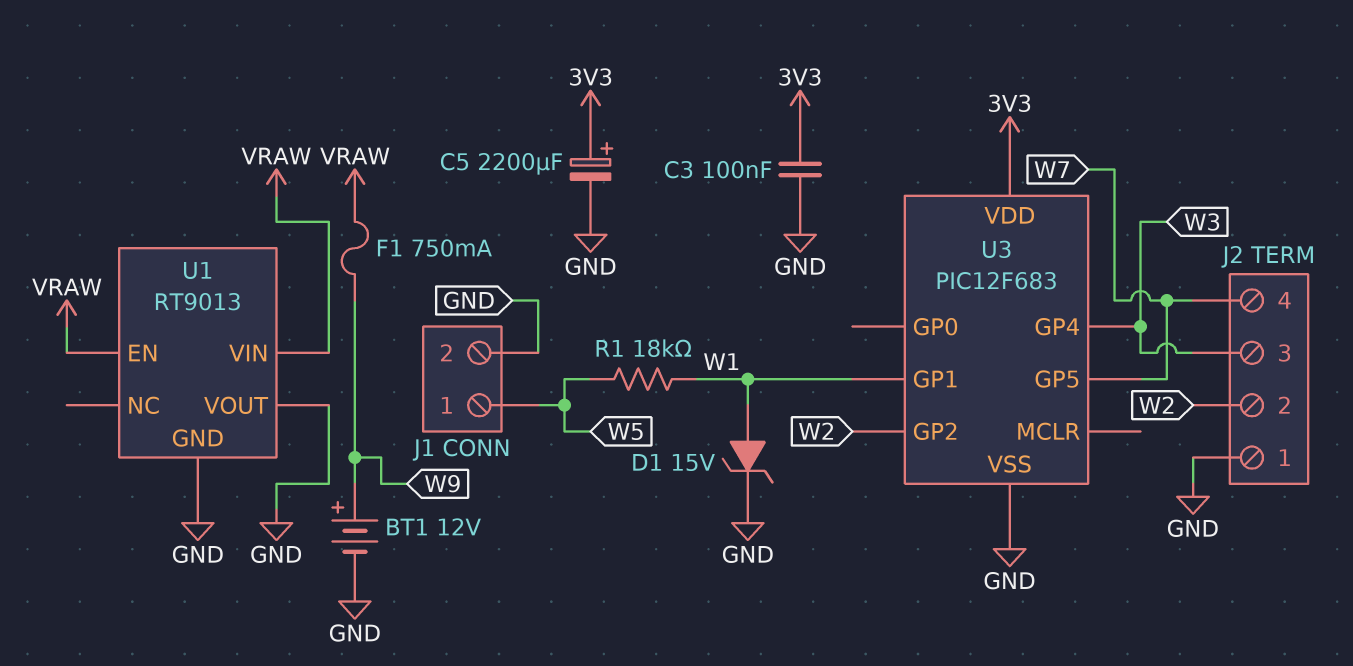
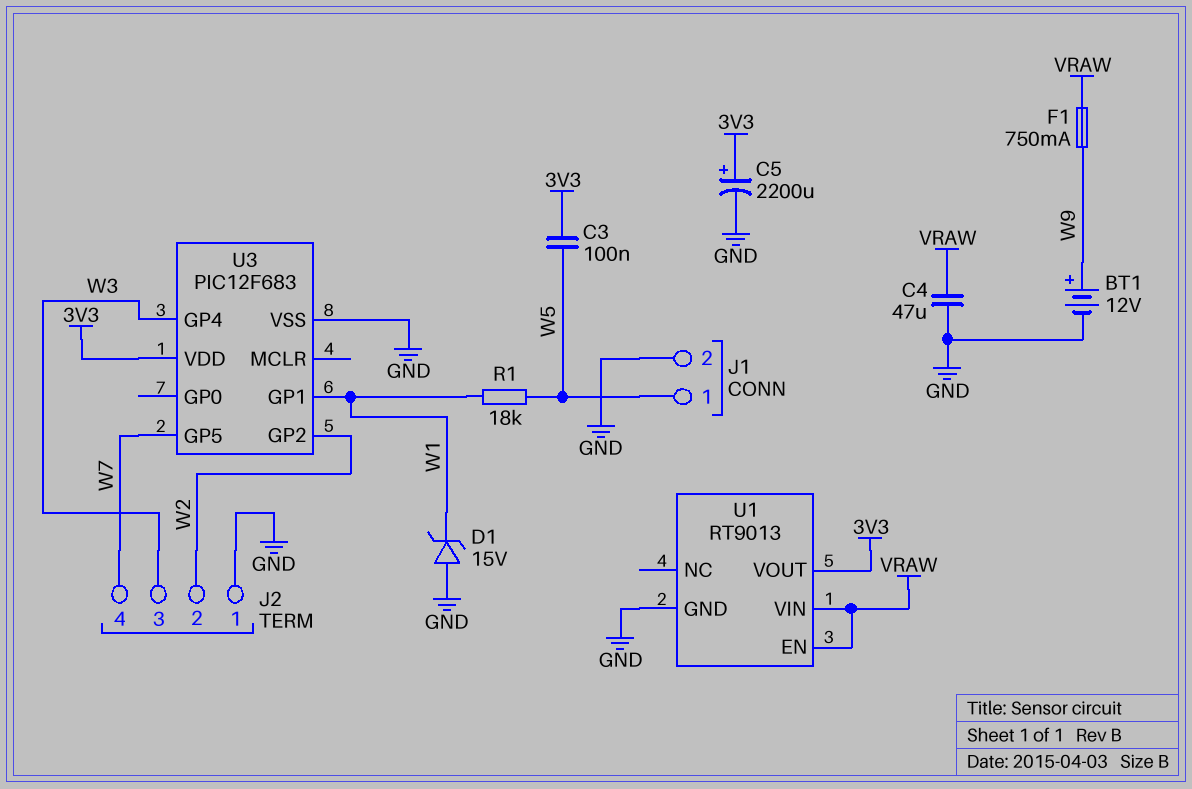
C3: 100nF (3V3, GND) -> 100nF (3V3, W5)
C4: none -> 47uF (GND, VRAW)
D1: zener 15V (A W1, K GND) -> zener 15V (A GND, K W1)
U1 pin VOUT: GND -> 3V3

